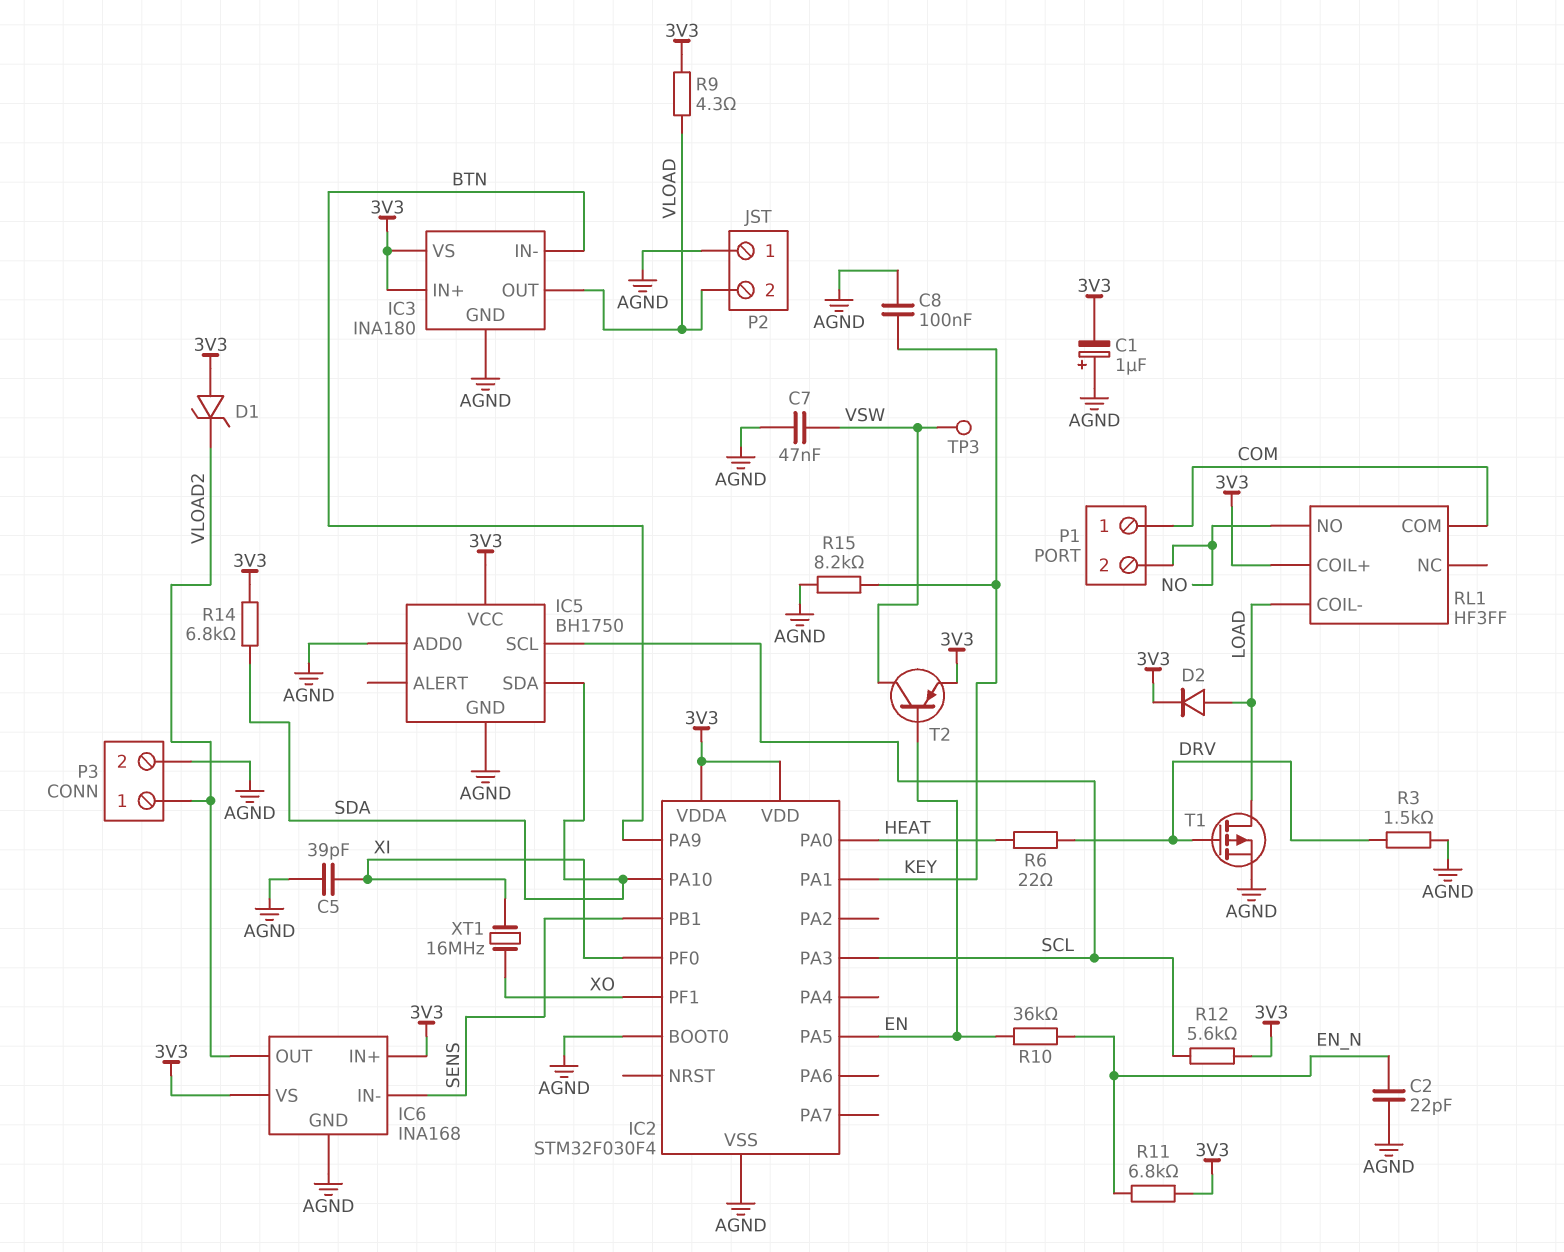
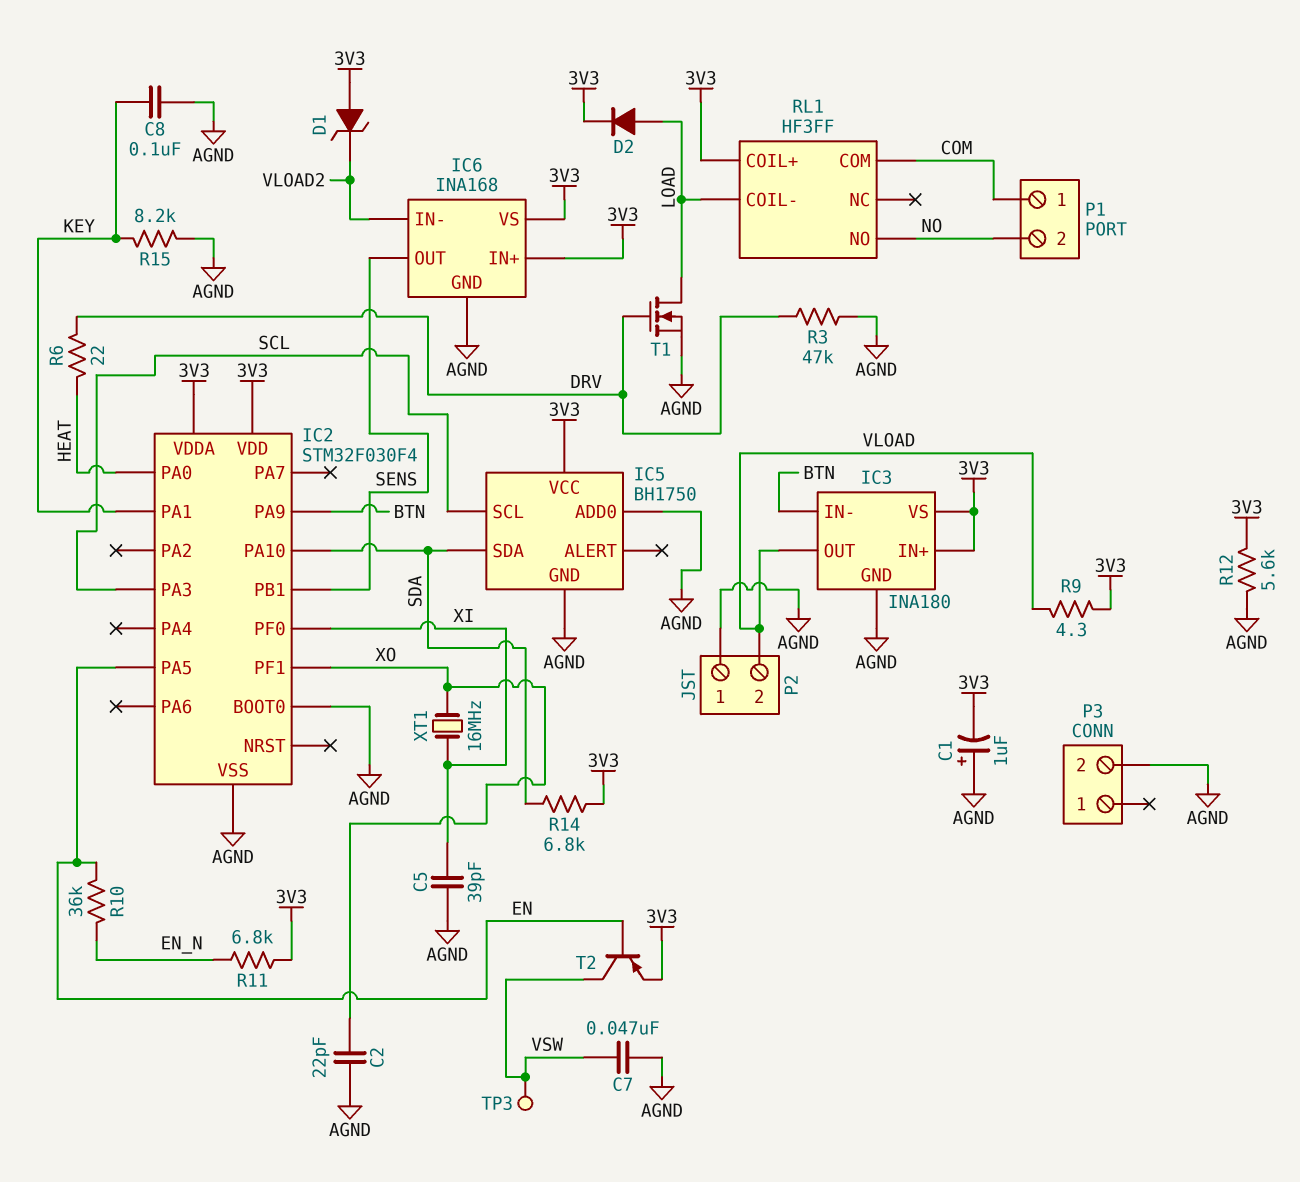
C2: 22pF (AGND, EN_N) -> 22pF (AGND, XO)
IC6 pin IN-: SENS -> VLOAD2
IC6 pin OUT: VLOAD2 -> SENS
P3 pin 1: VLOAD2 -> none
R3: 1.5k (AGND, DRV) -> 47k (AGND, DRV)
R12: 5.6k (3V3, SCL) -> 5.6k (3V3, AGND)
T1: PMOS (G DRV, D LOAD, S AGND) -> NMOS (G DRV, D LOAD, S AGND)

